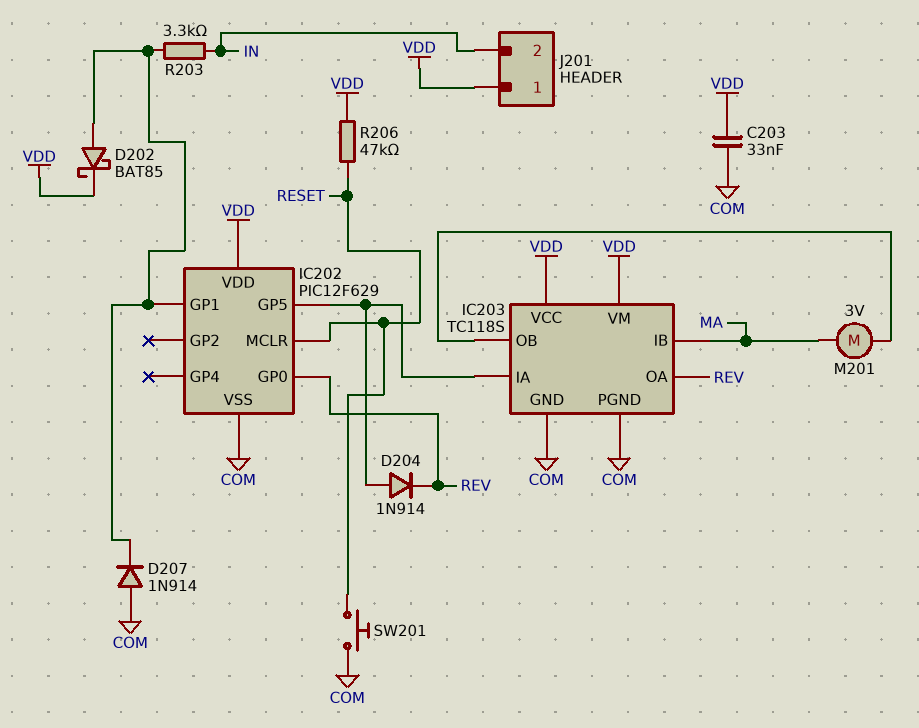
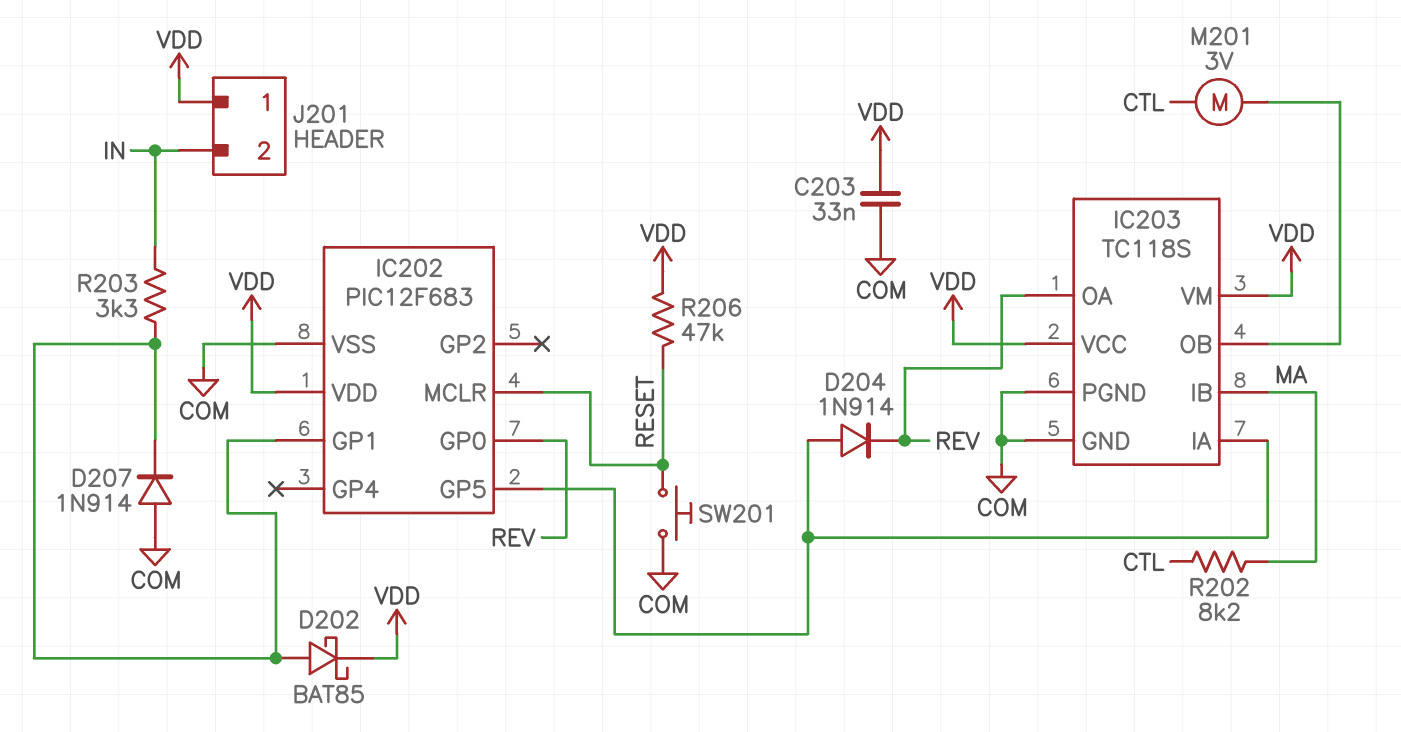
IC202: PIC12F629 -> PIC12F683
M201: motor 3V (IC203/OB, MA) -> motor 3V (CTL, IC203/OB)
R202: none -> 8.2k (CTL, MA)

